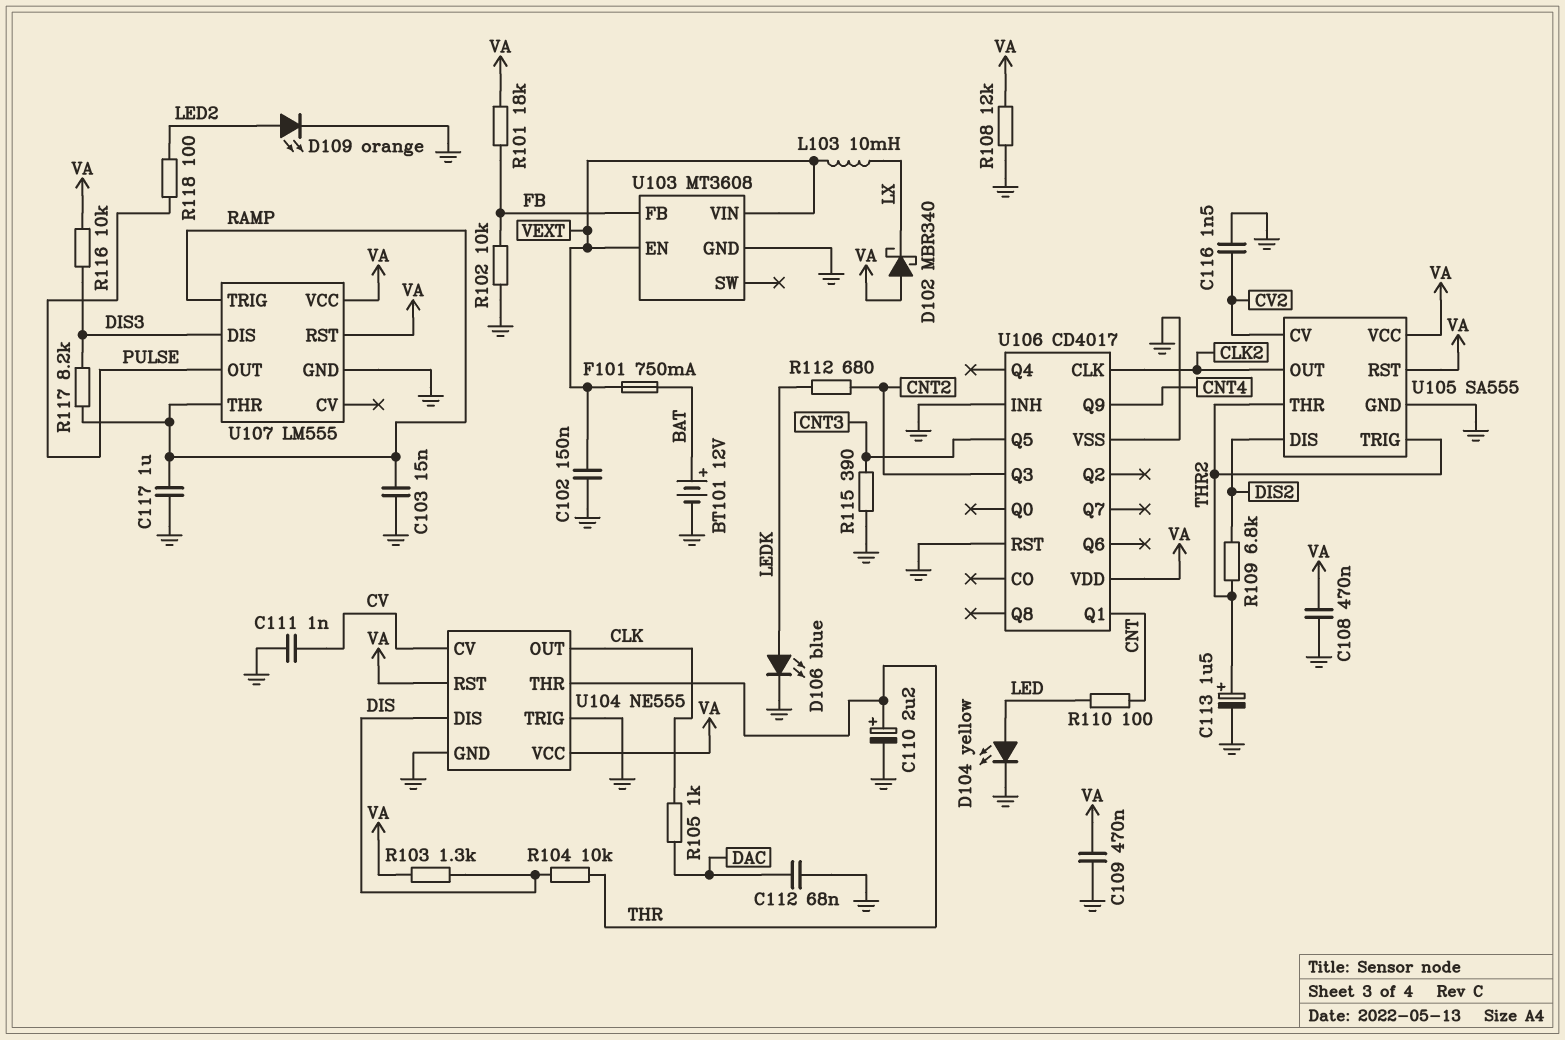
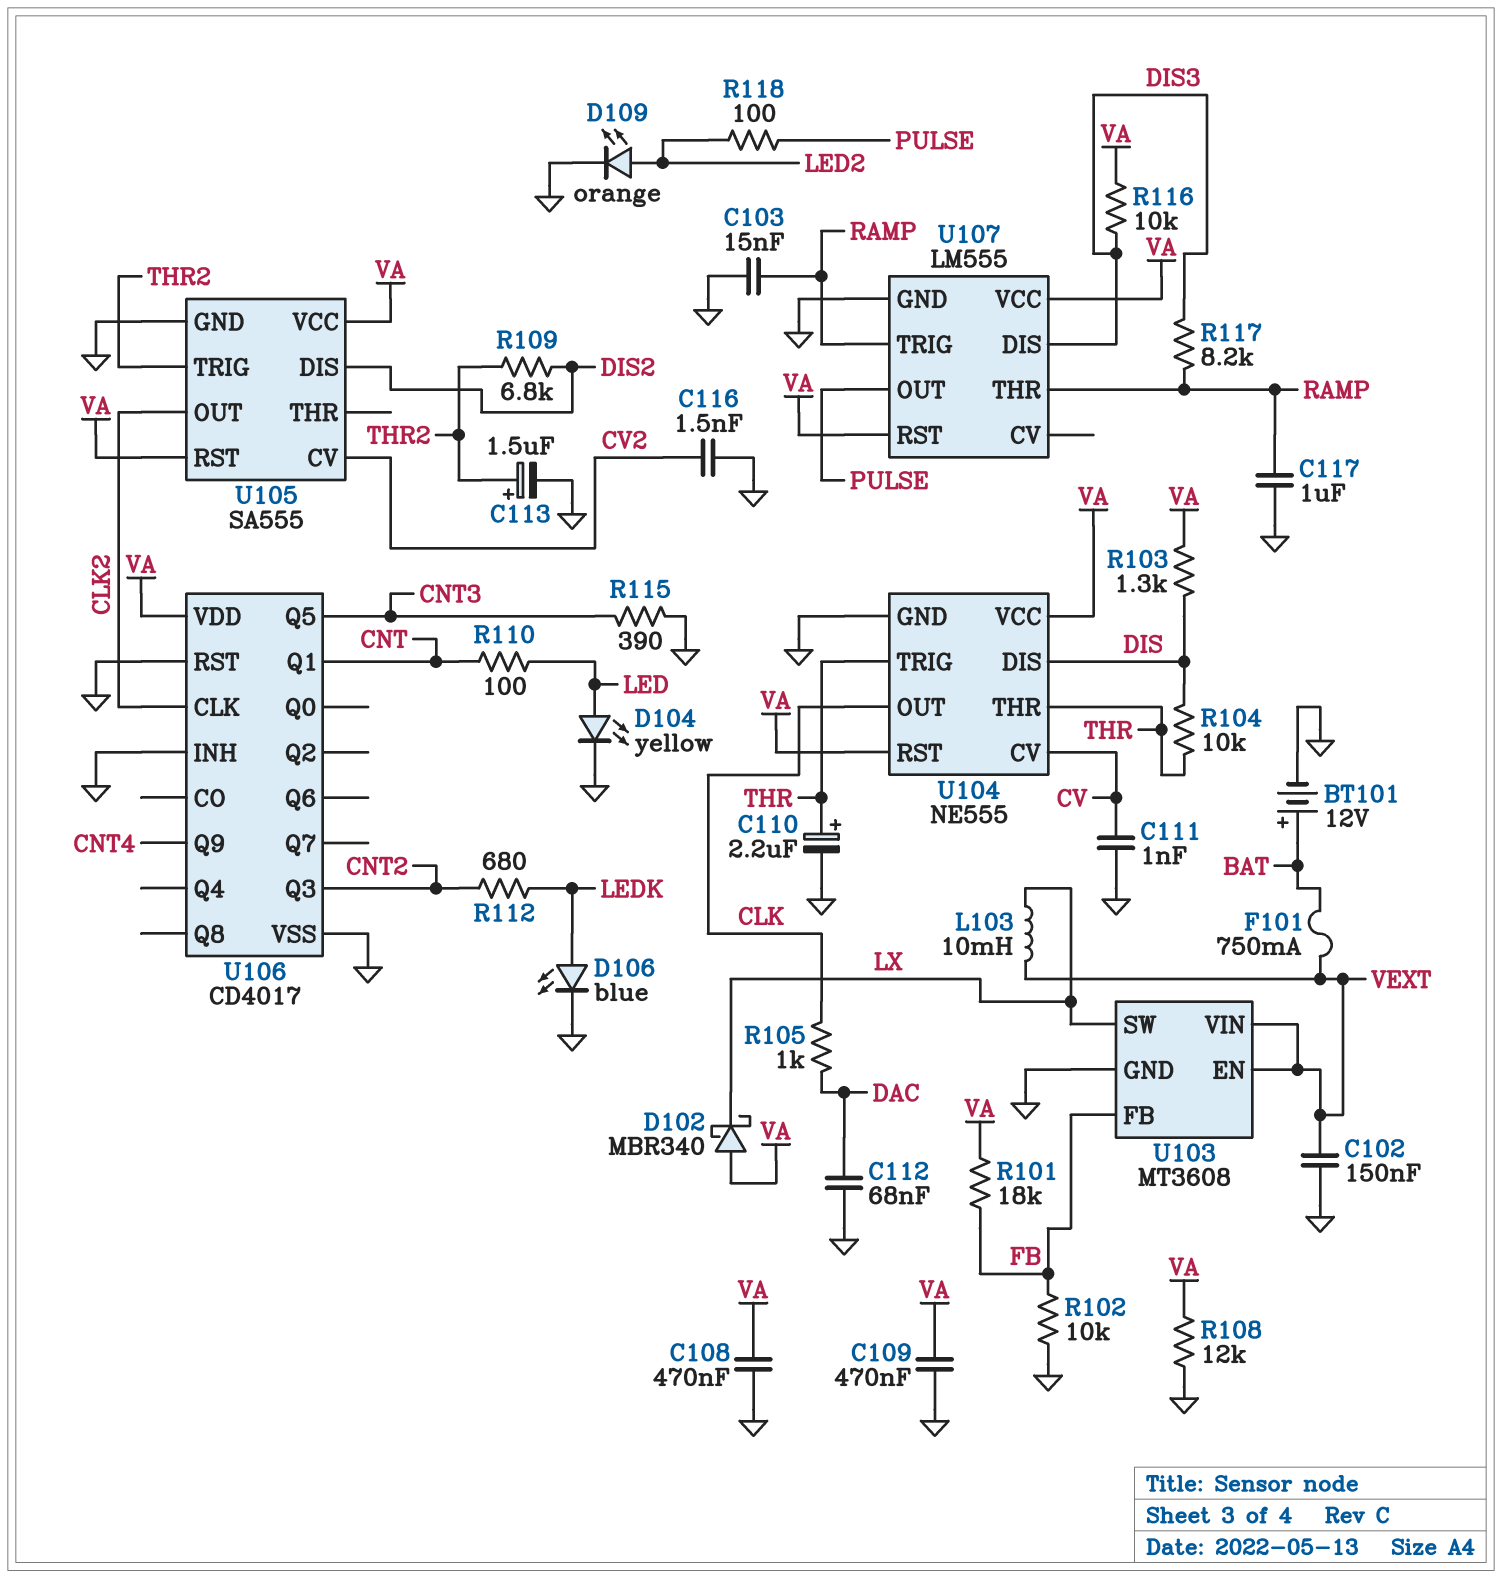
U103 pin SW: none -> LX
U104 pin TRIG: GND -> THR
U105 pin THR: THR2 -> none

